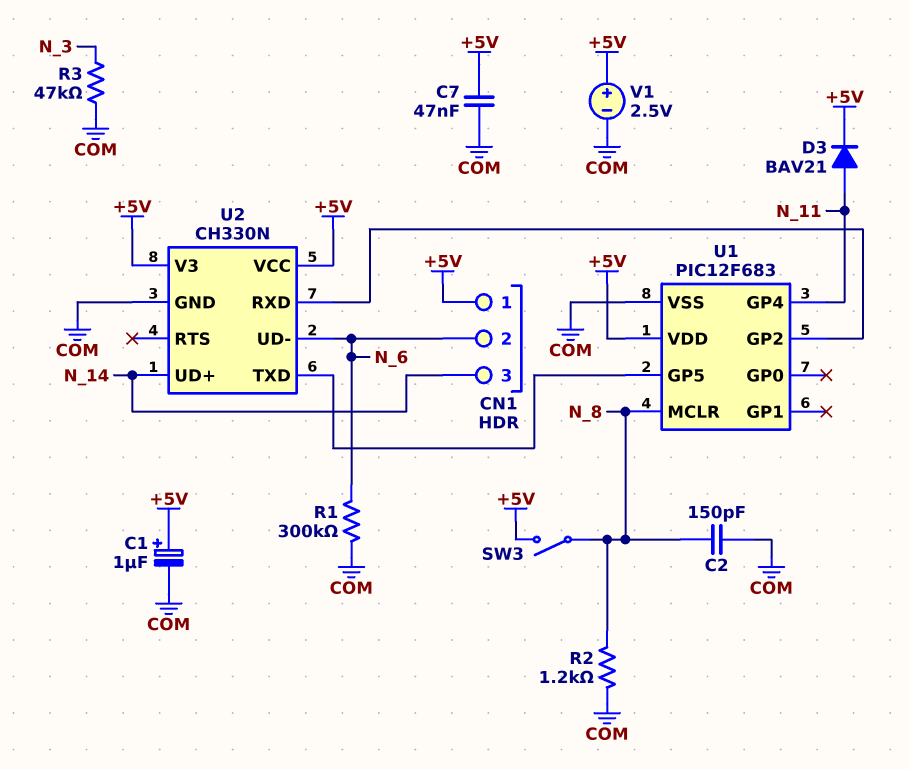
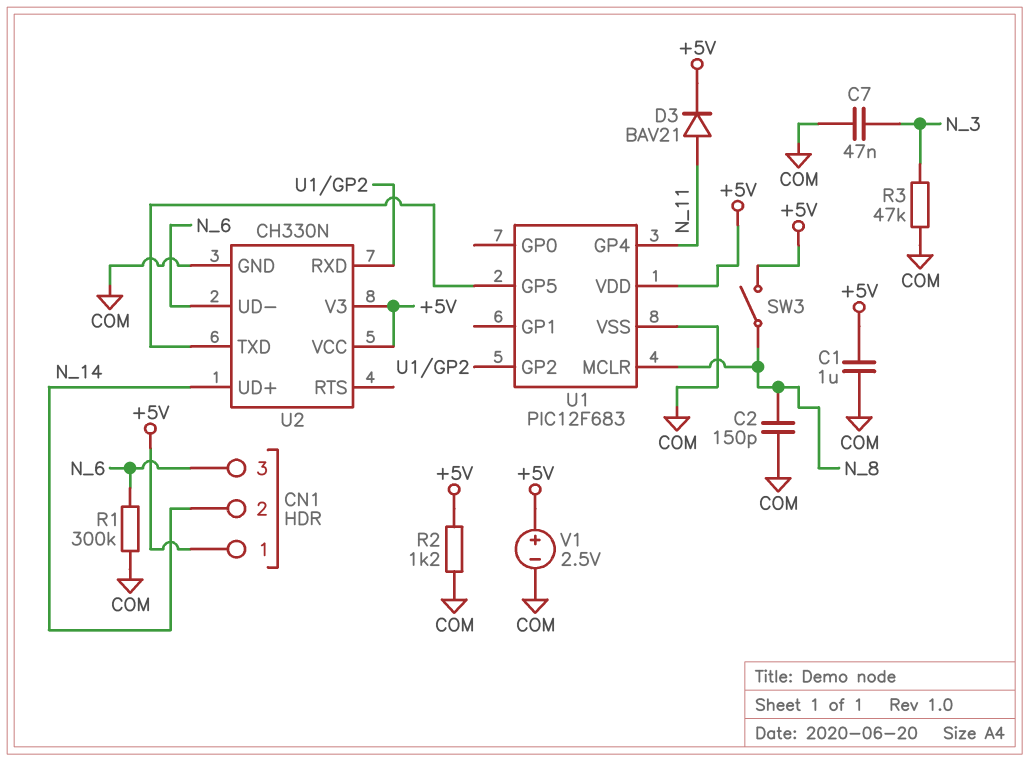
C1: 1uF (plus +5V, minus COM) -> 1uF (+5V, COM)
C7: 47nF (+5V, COM) -> 47nF (COM, N_3)
CN1 pin 2: N_6 -> N_14
CN1 pin 3: N_14 -> N_6
R2: 1.2k (COM, N_8) -> 1.2k (+5V, COM)

